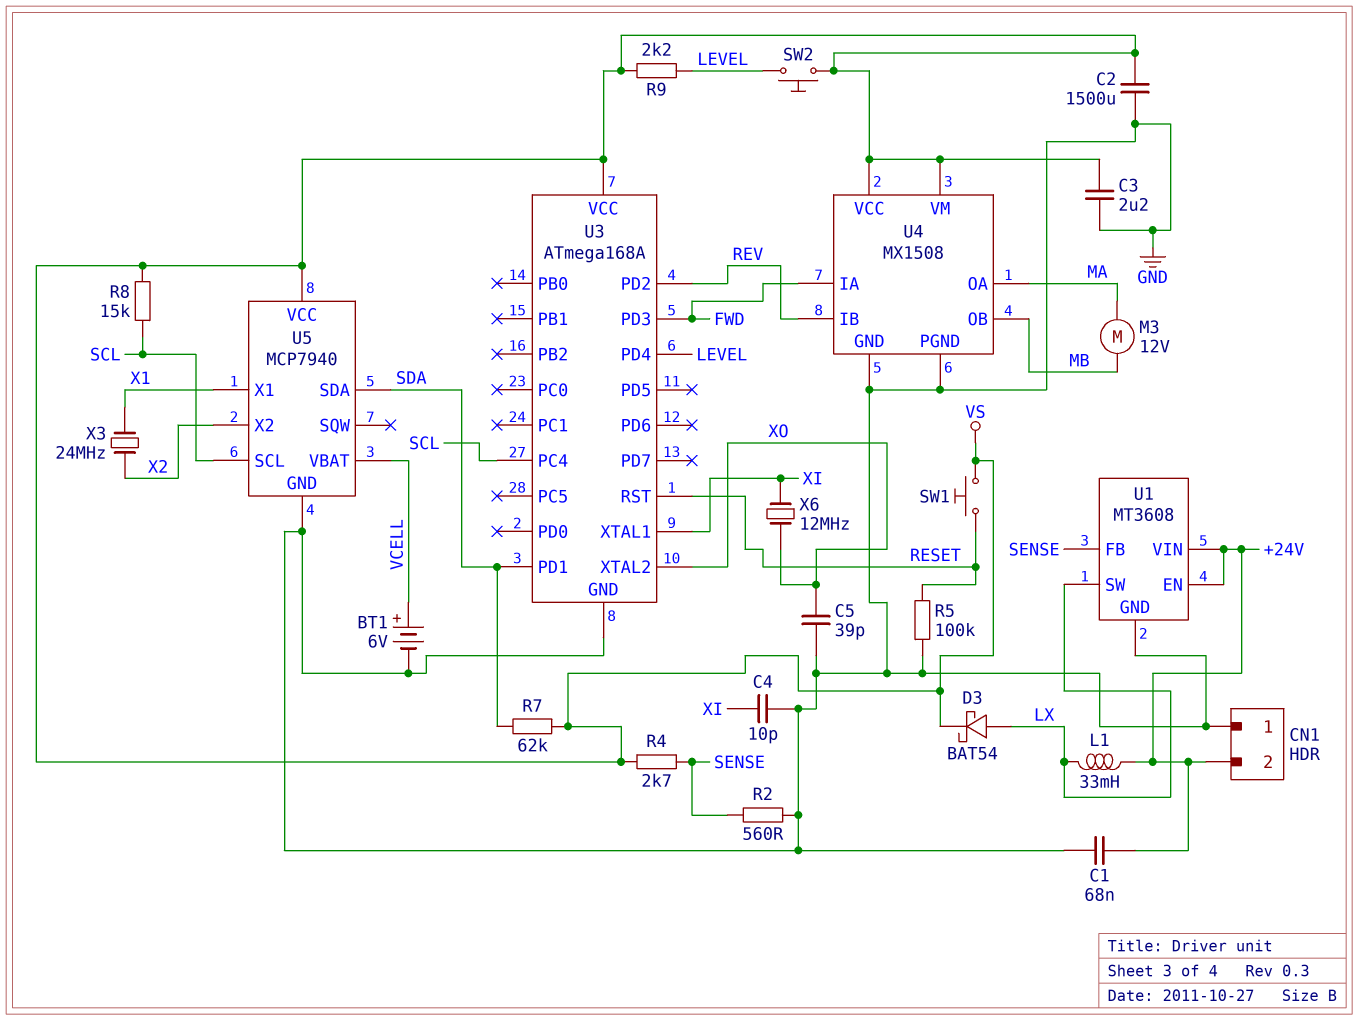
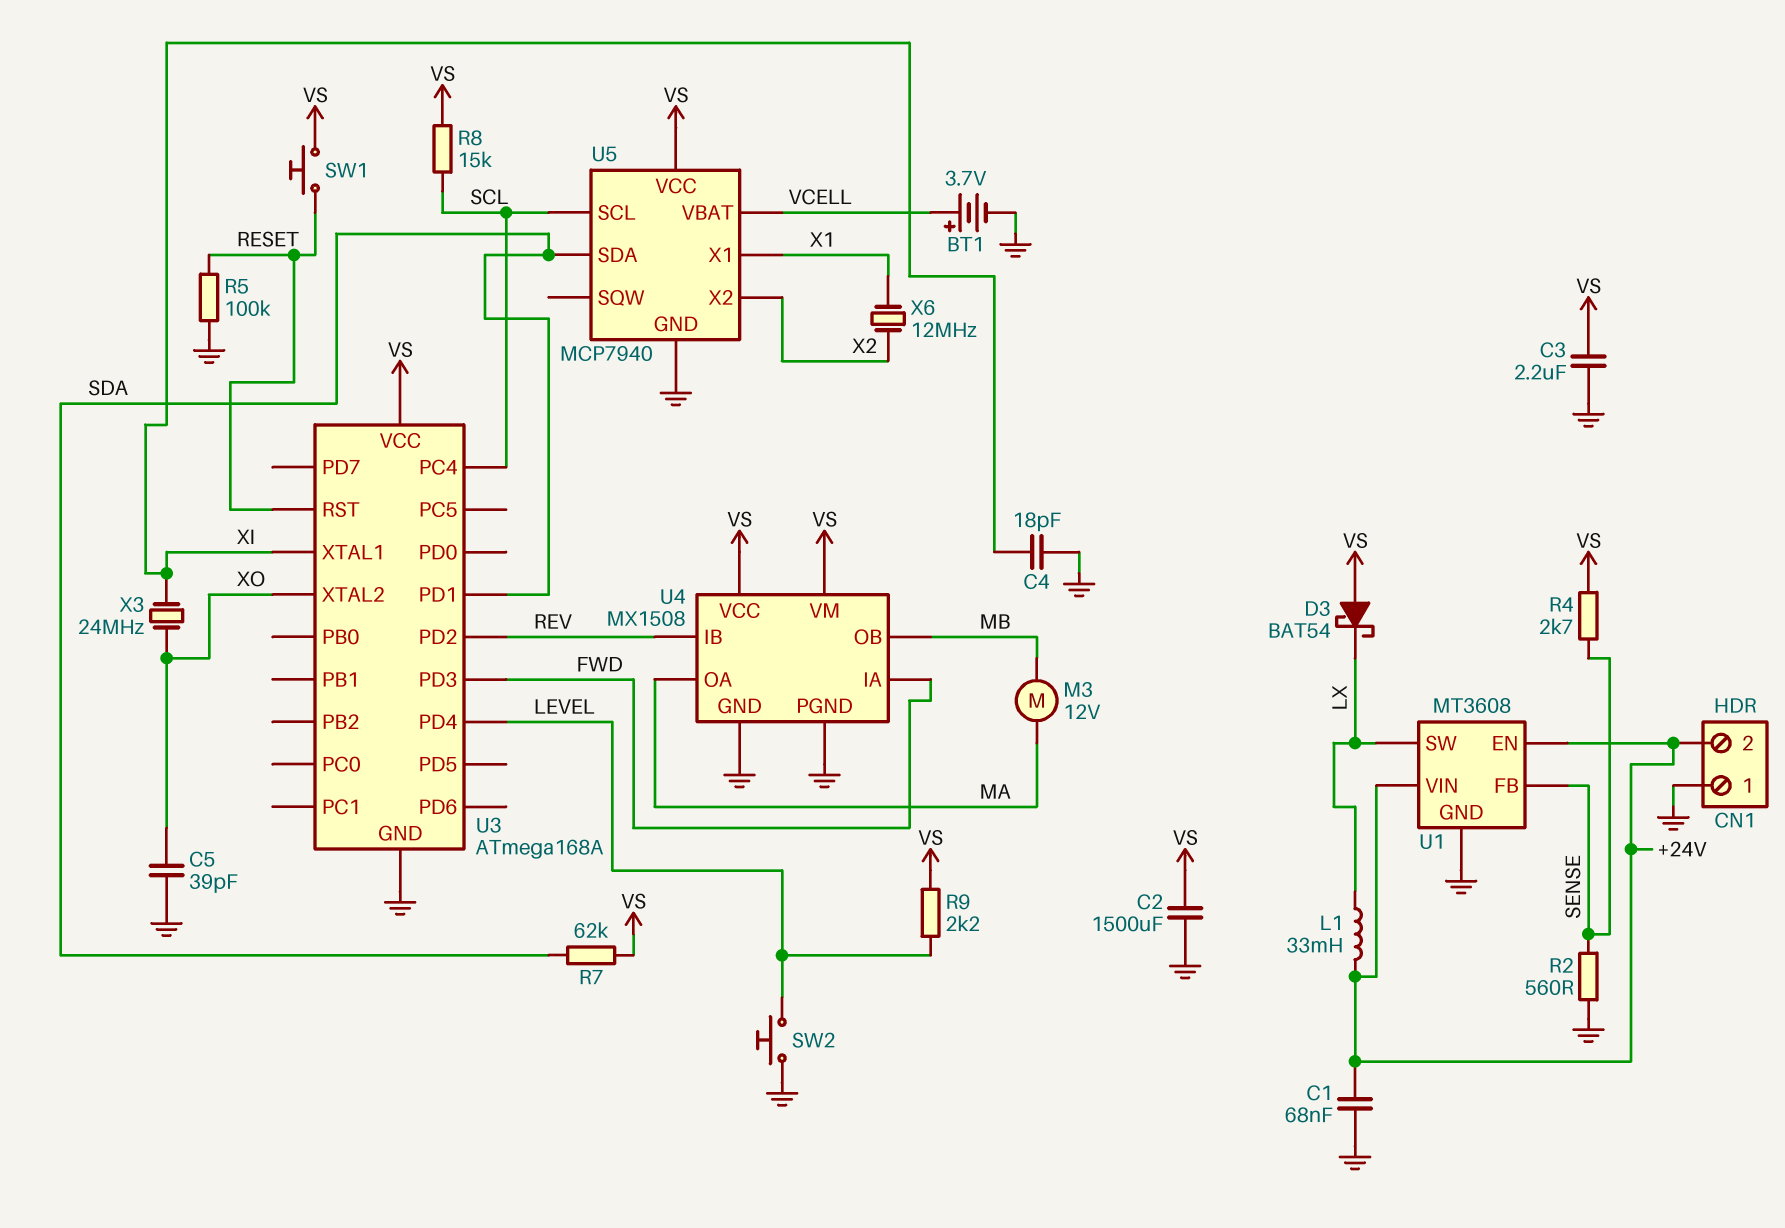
BT1: 6V (plus VCELL, minus GND) -> 3.7V (plus VCELL, minus GND)
C4: 10pF (GND, XI) -> 18pF (GND, XI)
D3: schottky BAT54 (A LX, K VS) -> schottky BAT54 (A VS, K LX)
SW2: button (LEVEL, VS) -> button (GND, LEVEL)
X3: 24MHz (X1, X2) -> 24MHz (XI, XO)
X6: 12MHz (XI, XO) -> 12MHz (X1, X2)

